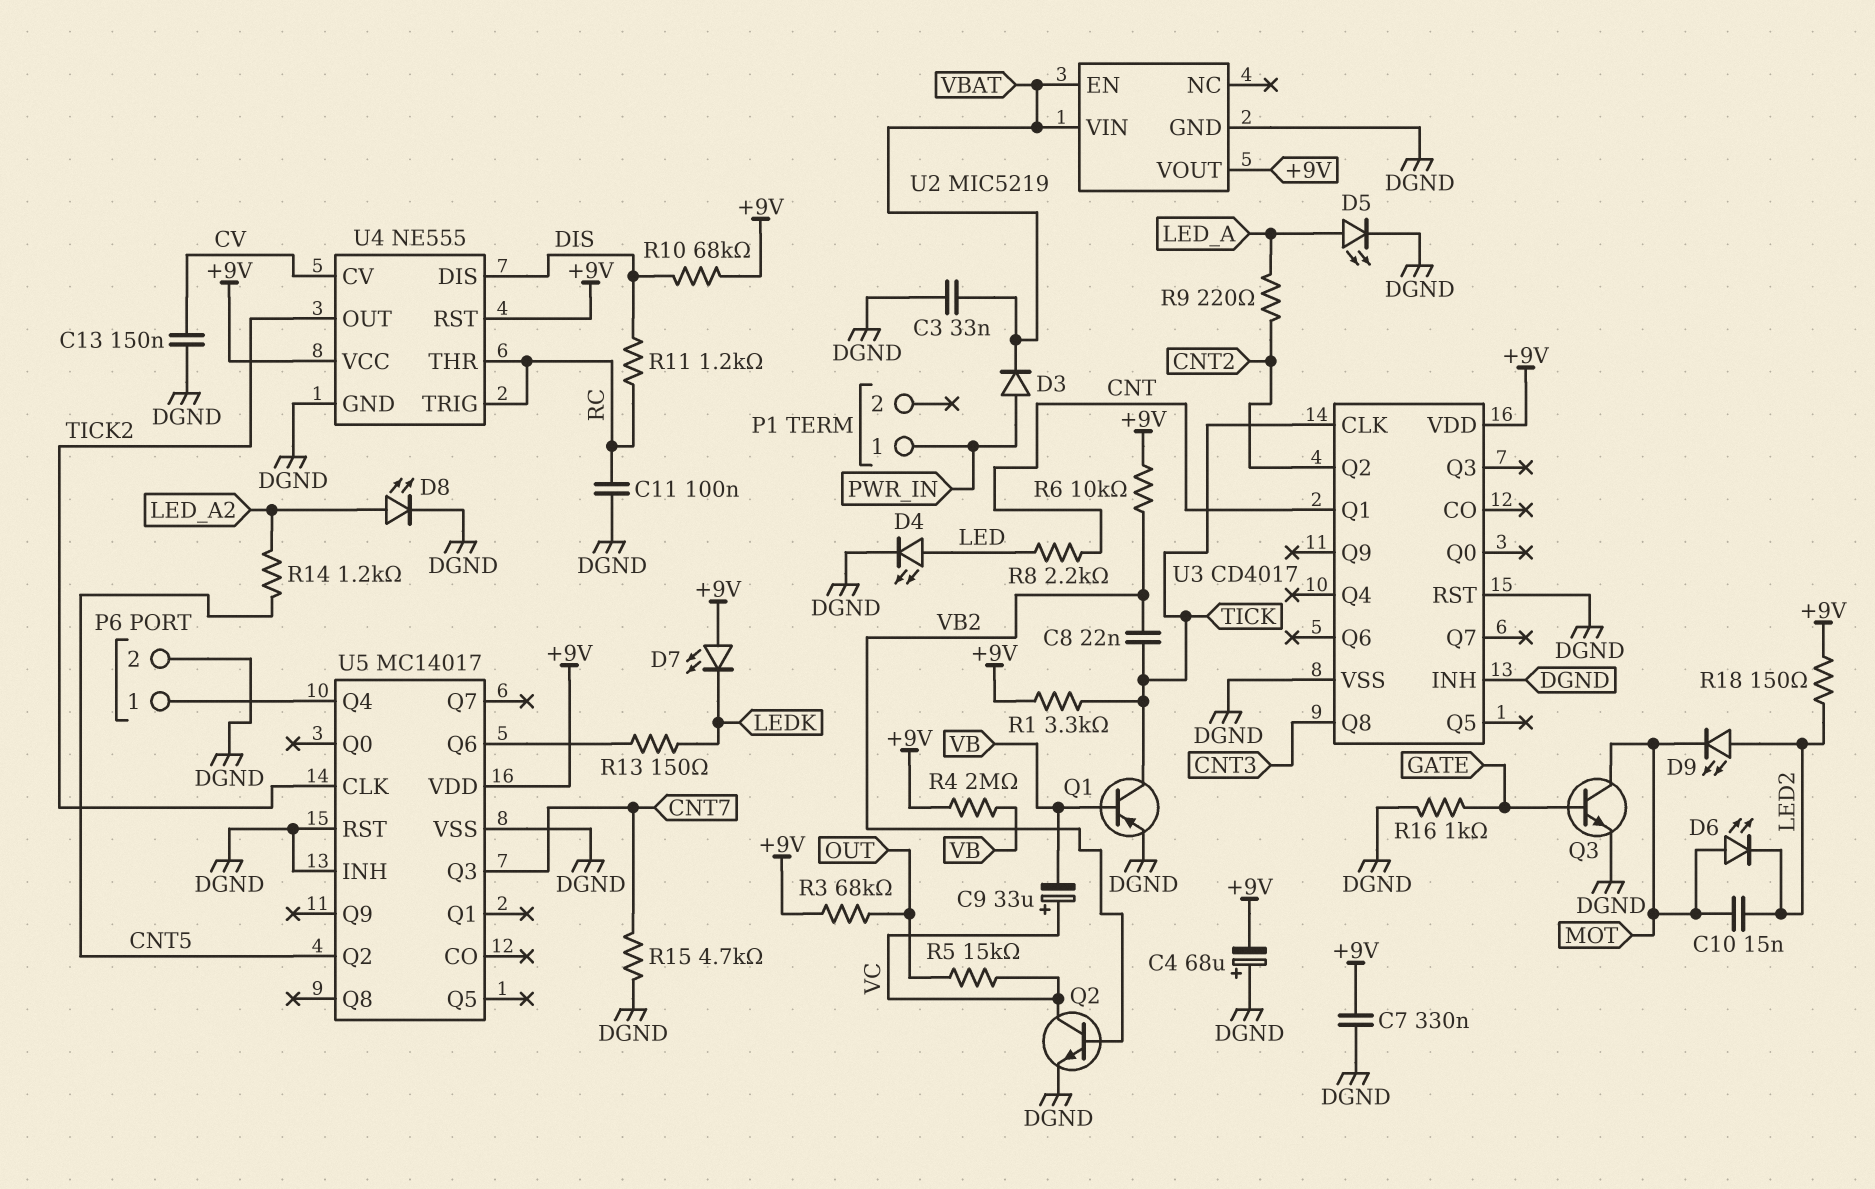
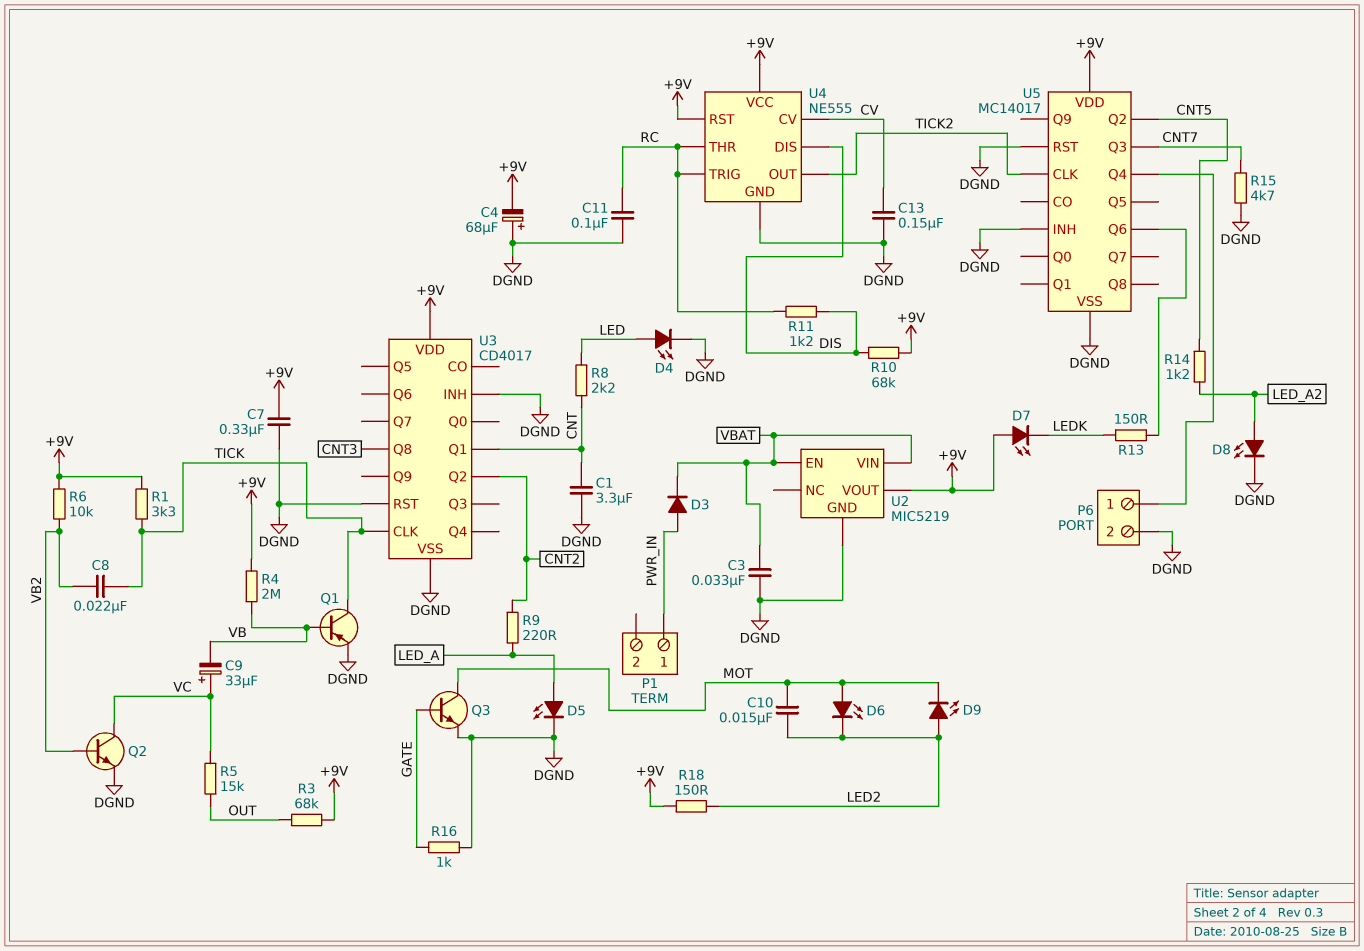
C1: none -> 3.3uF (CNT, DGND)

